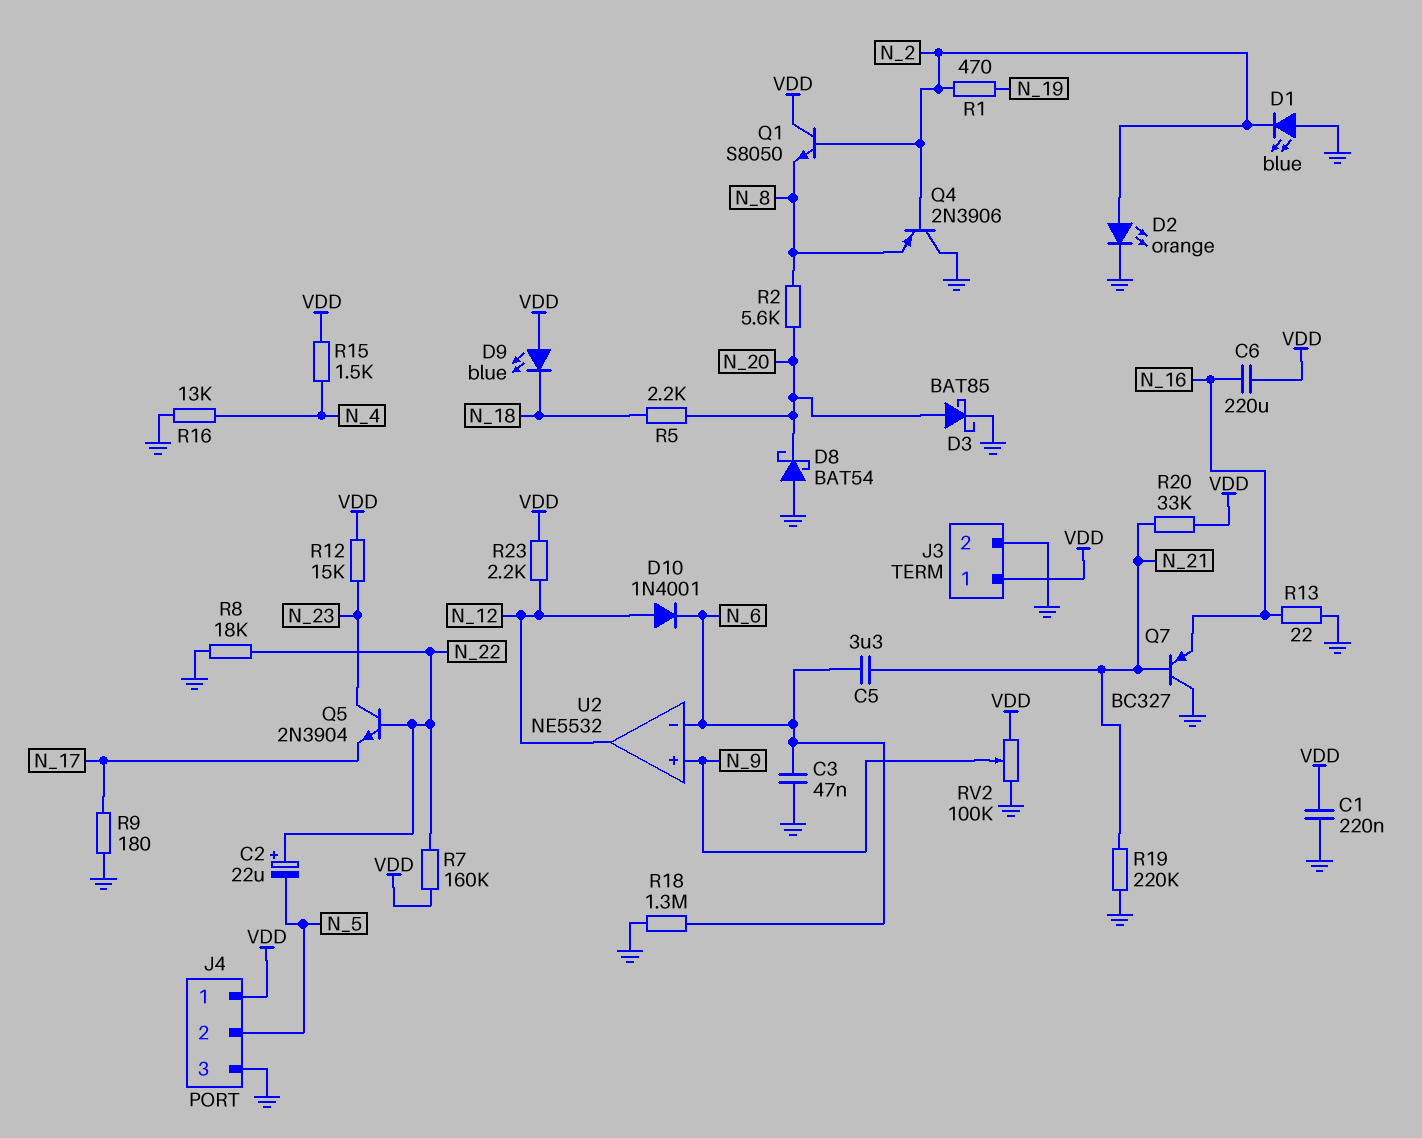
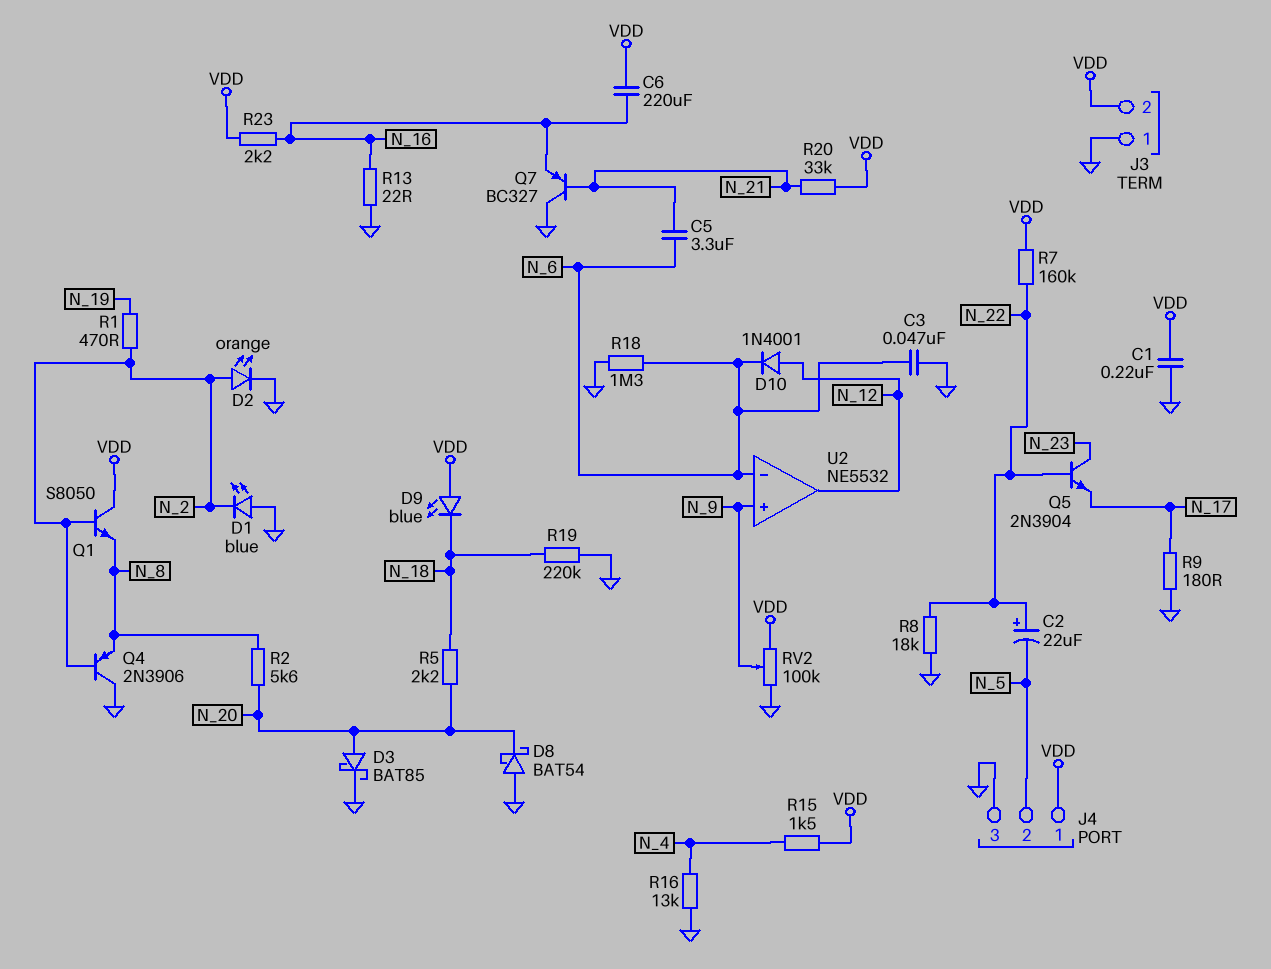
J3 pin 1: VDD -> GND
J3 pin 2: GND -> VDD
R12: 15k (N_23, VDD) -> none
R19: 220k (GND, N_21) -> 220k (GND, N_18)
R23: 2.2k (N_12, VDD) -> 2.2k (N_16, VDD)

